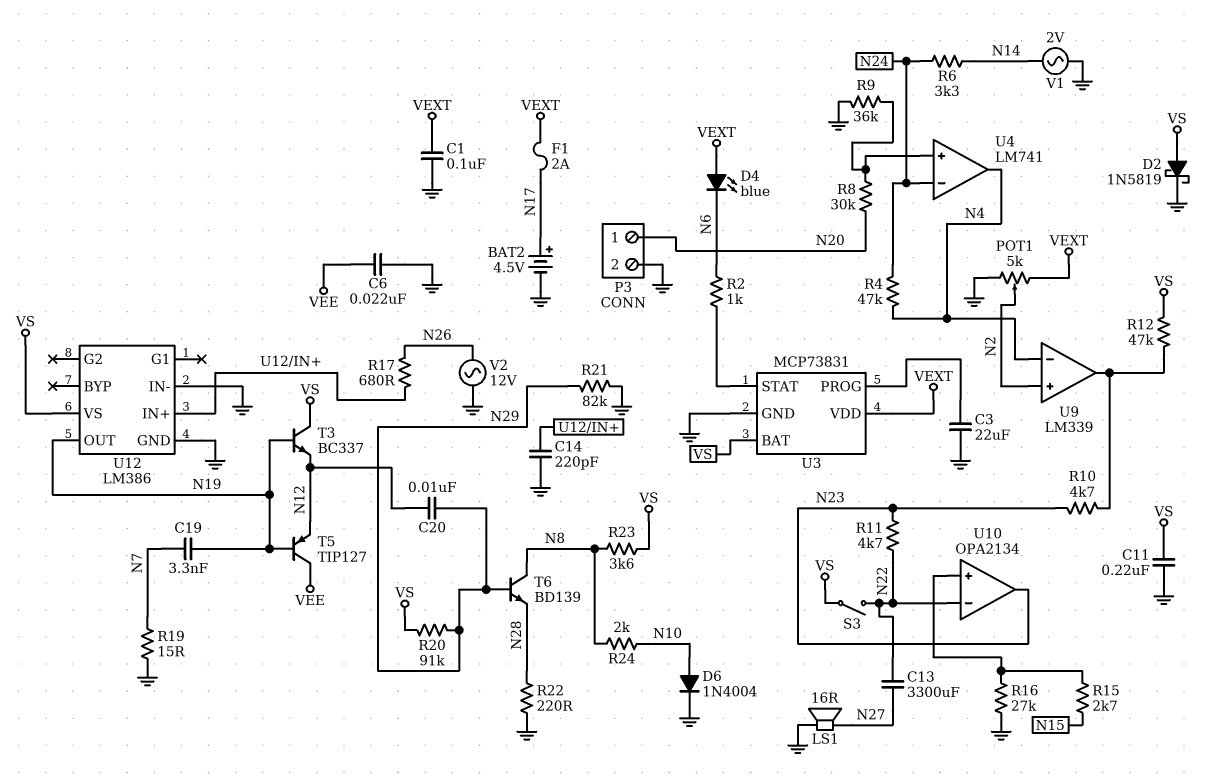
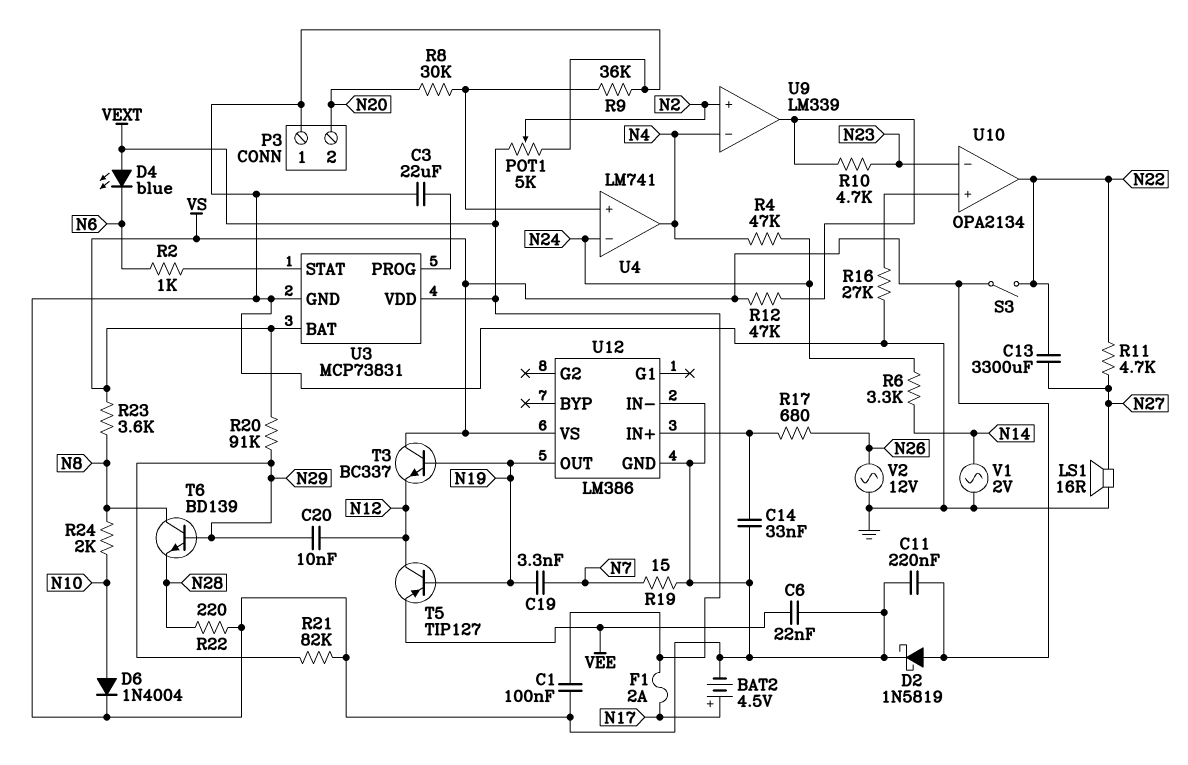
C14: 220pF (GND, U12/IN+) -> 33nF (GND, U12/IN+)
P3 pin 1: N20 -> GND
P3 pin 2: GND -> N20
R11: 4.7k (N22, N23) -> 4.7k (N22, N27)
R15: 2.7k (N15, U10/in+) -> none
T5: PNP TIP127 (B N19, C VEE, E N12) -> PNP TIP127 (B N19, C N12, E VEE)
U10 pin in-: N22 -> N23
U10 pin out: N23 -> N22

